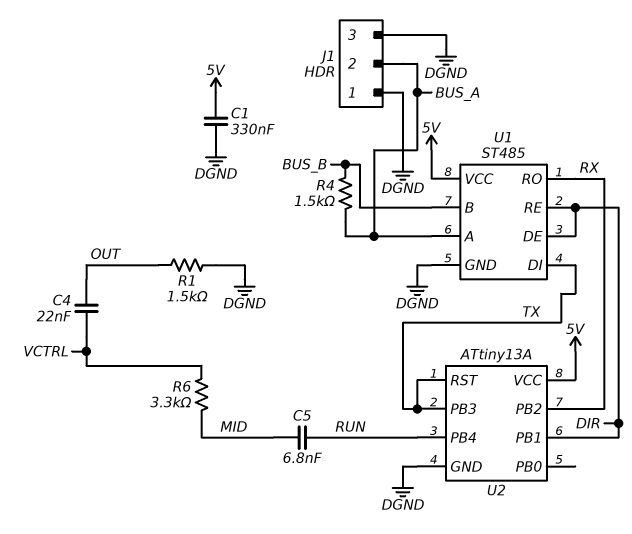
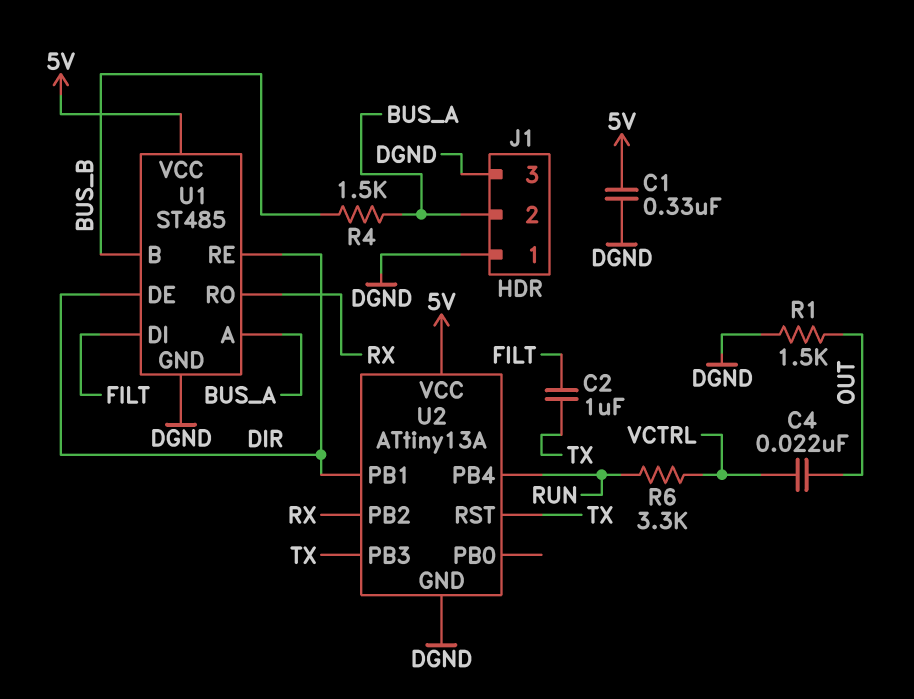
C2: none -> 1uF (FILT, TX)
C5: 6.8nF (MID, RUN) -> none
R6: 3.3k (MID, VCTRL) -> 3.3k (RUN, VCTRL)
U1 pin DI: TX -> FILT

